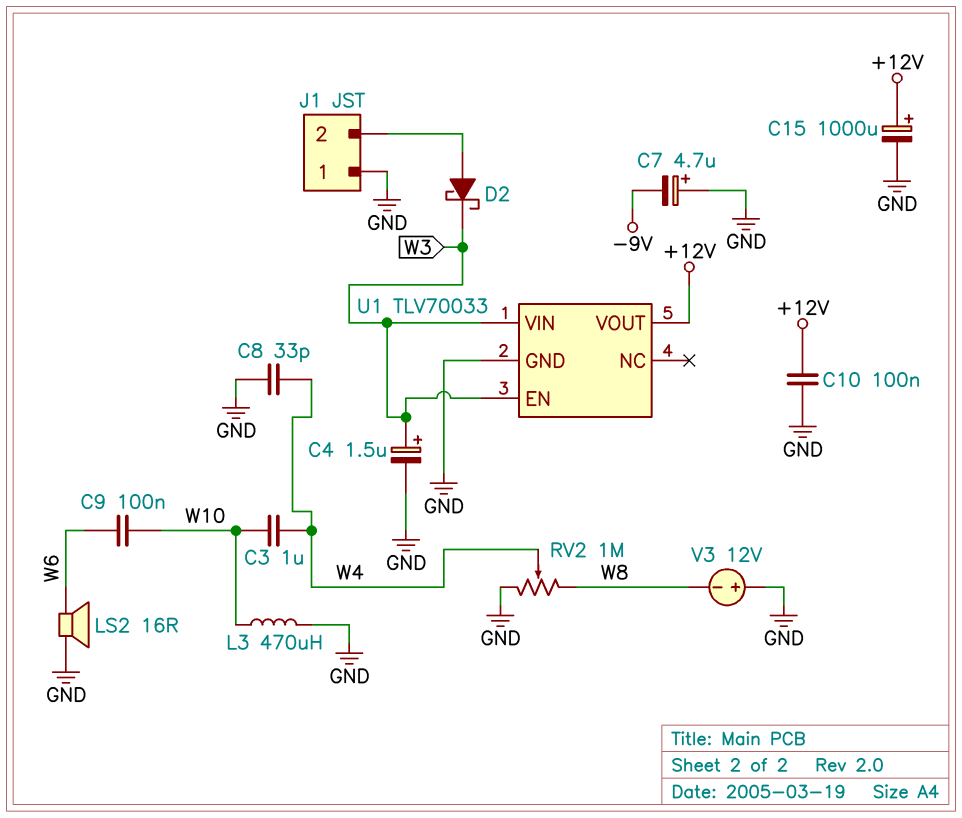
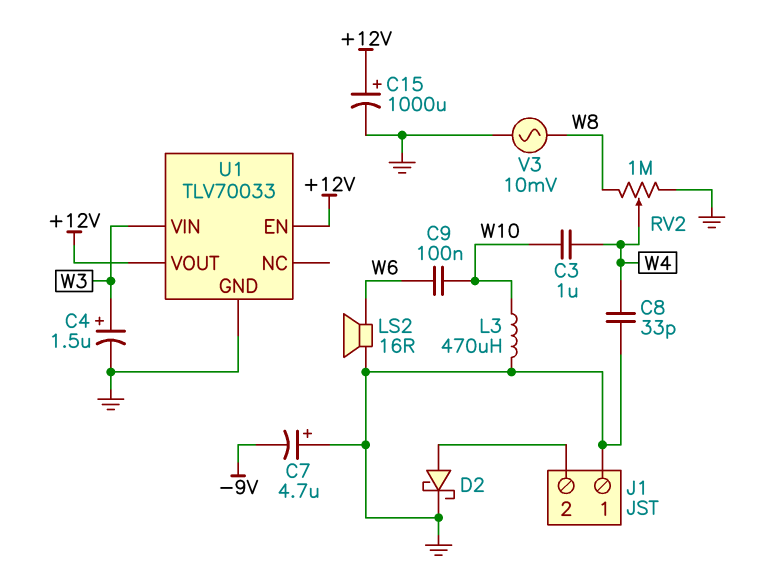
C10: 100nF (+12V, GND) -> none
D2: schottky (A J1/2, K W3) -> schottky (A J1/2, K GND)
U1 pin EN: W3 -> +12V
V3: 12V (plus GND, minus W8) -> AC 10mV (GND, W8)

